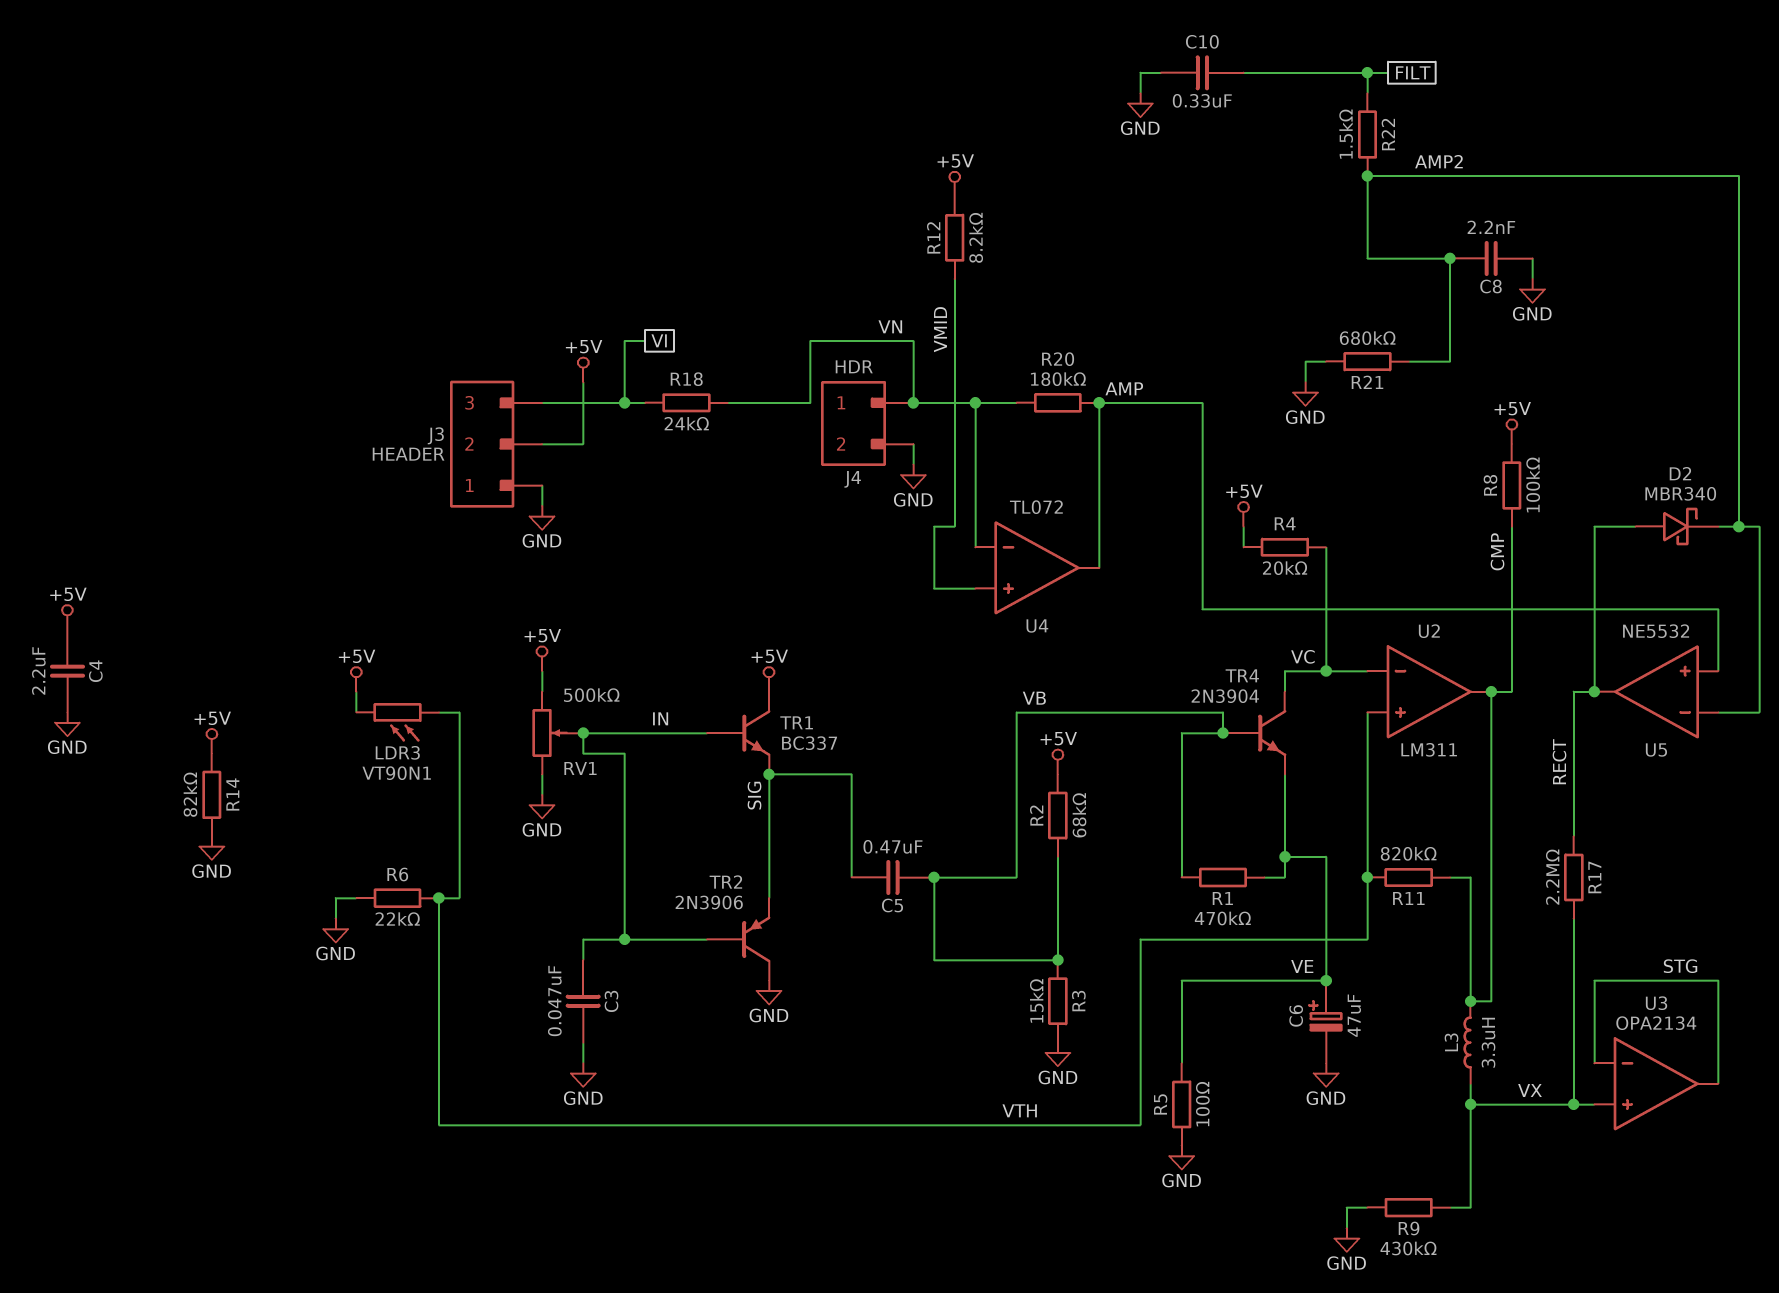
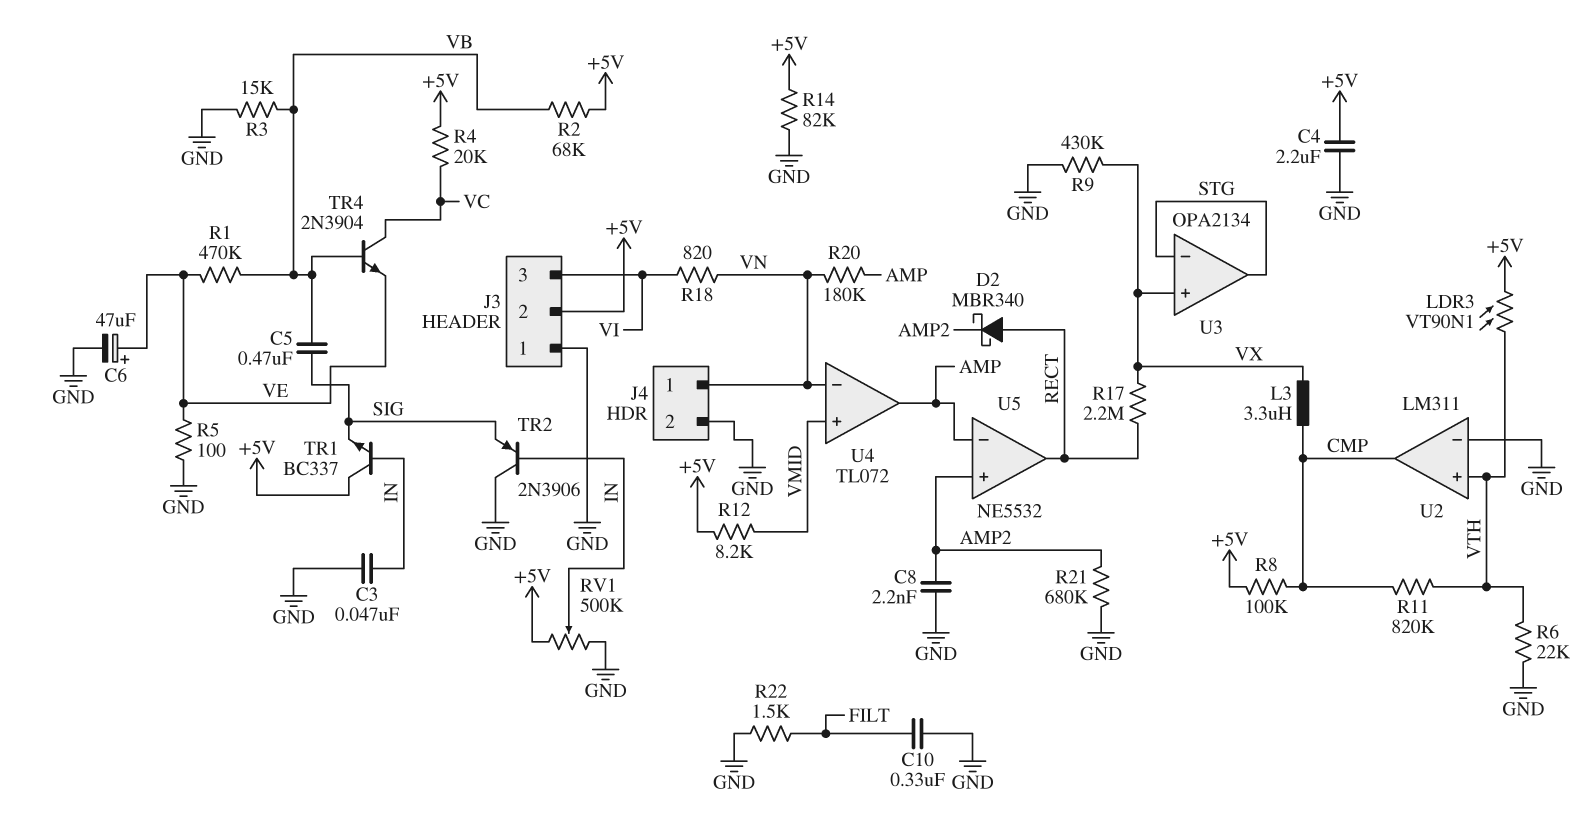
R18: 24k (VI, VN) -> 820 (VI, VN)
R22: 1.5k (AMP2, FILT) -> 1.5k (FILT, GND)
U2 pin in-: VC -> GND
U5 pin in+: AMP -> AMP2
U5 pin in-: AMP2 -> AMP

